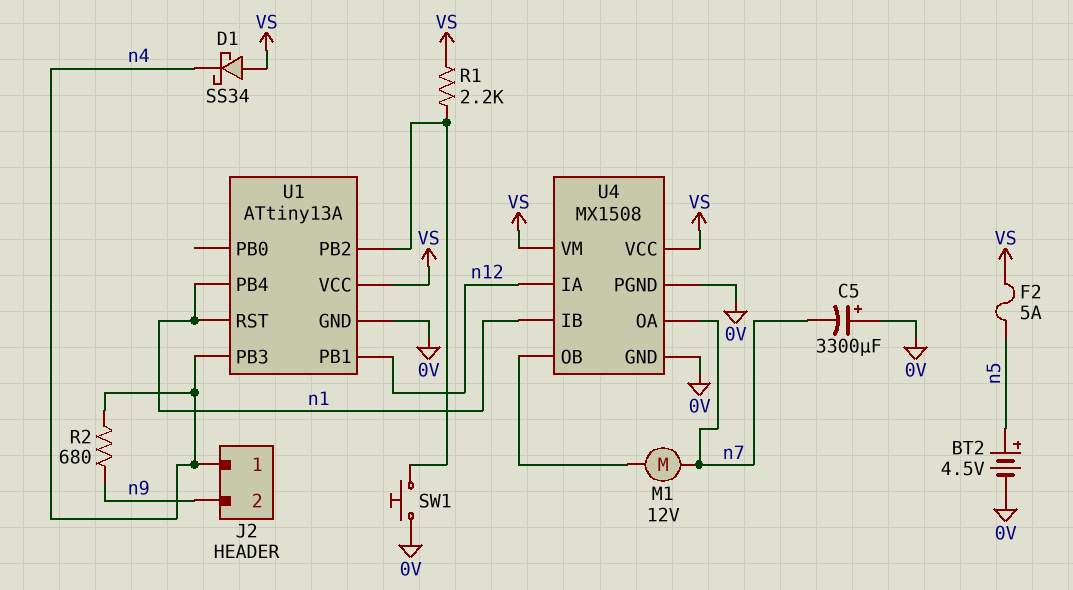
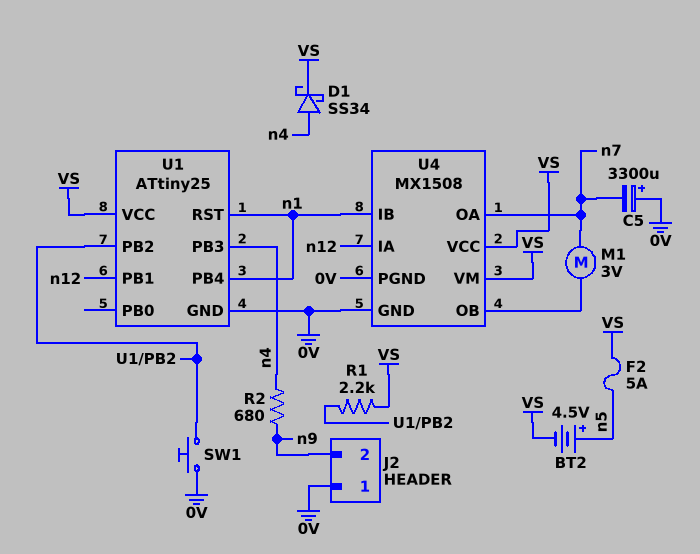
BT2: 4.5V (plus n5, minus 0V) -> 4.5V (plus n5, minus VS)
D1: schottky SS34 (A VS, K n4) -> schottky SS34 (A n4, K VS)
J2 pin 1: n4 -> 0V
M1: motor 12V (U4/OB, n7) -> motor 3V (U4/OB, n7)
U1: ATtiny13A -> ATtiny25

